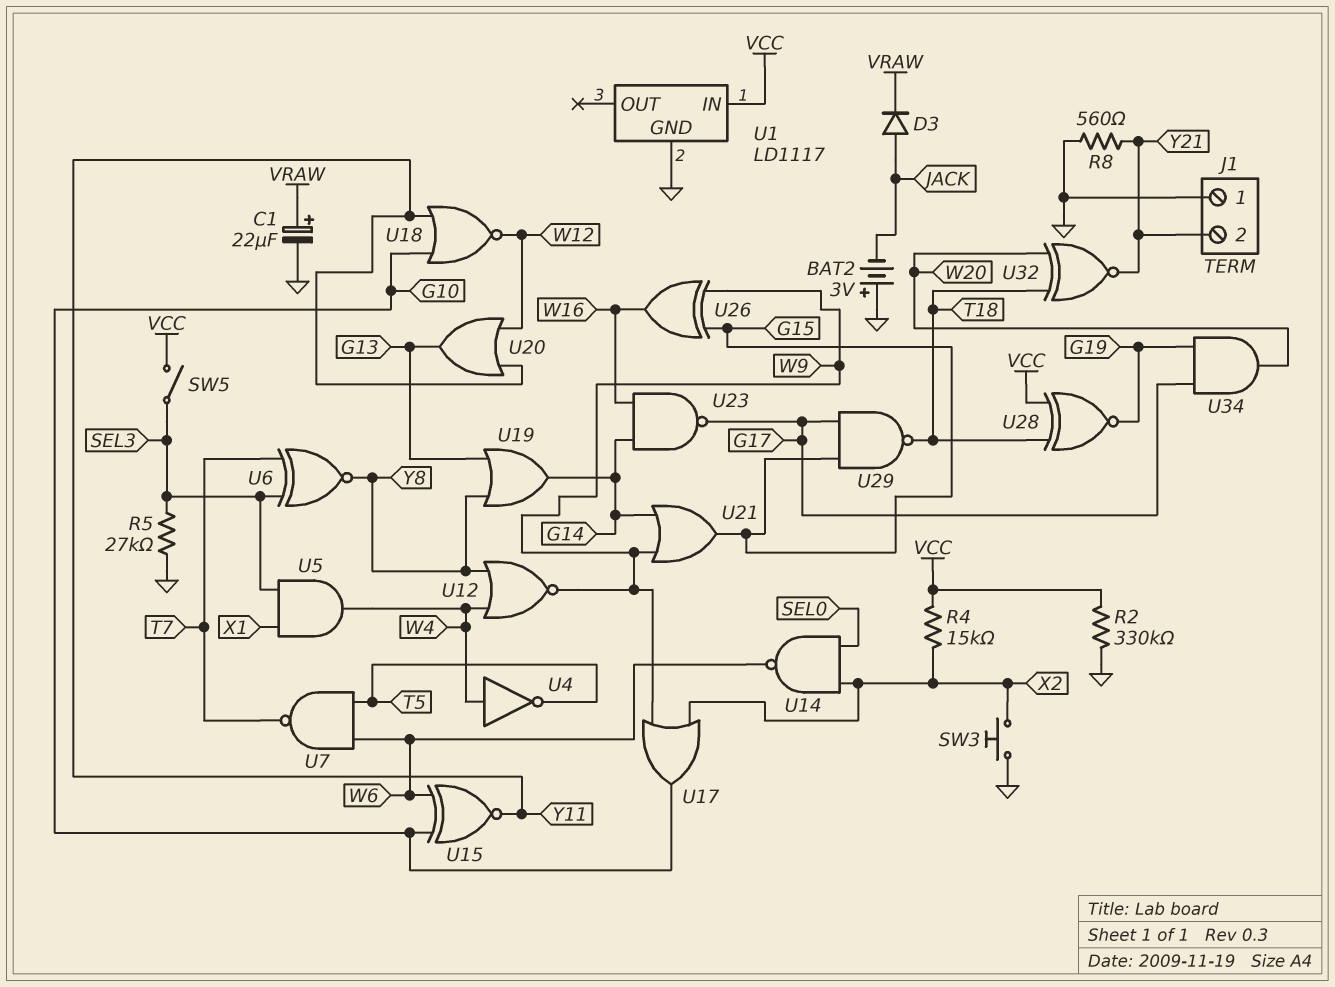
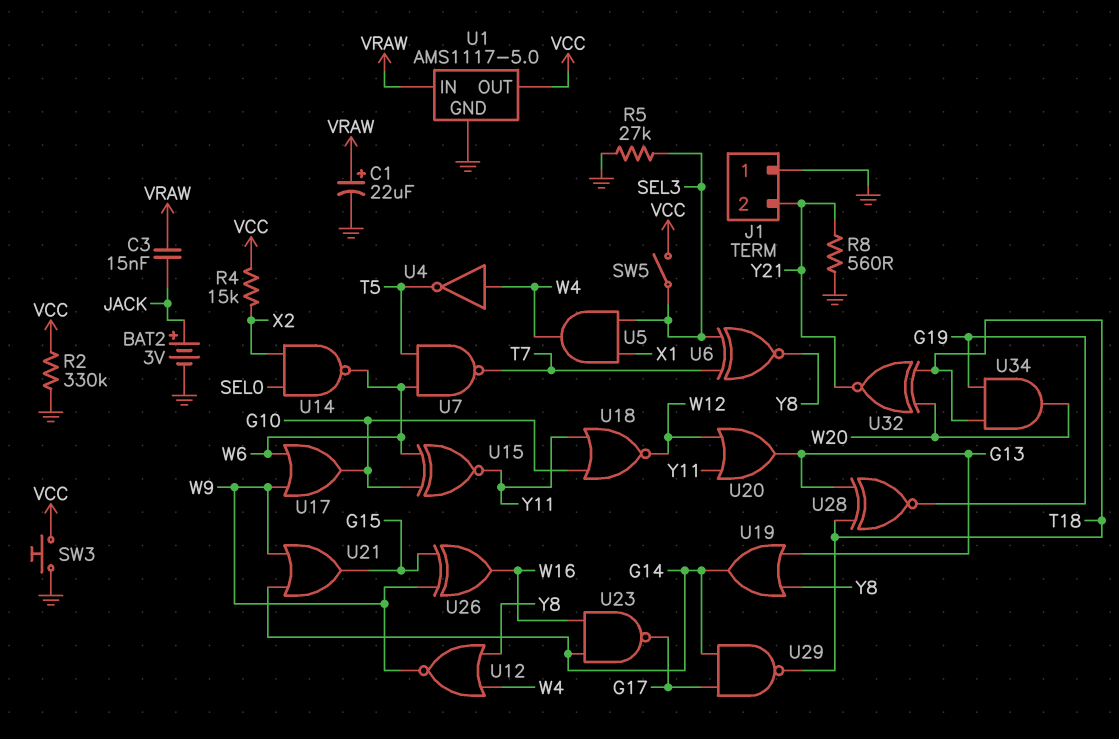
BAT2: 3V (plus GND, minus JACK) -> 3V (plus JACK, minus GND)
C3: none -> 15nF (JACK, VRAW)
D3: diode (A JACK, K VRAW) -> none
SW3: button (GND, X2) -> button (GND, VCC)
U1: LD1117 -> AMS1117-5.0
U1 pin IN: VCC -> VRAW
U1 pin OUT: none -> VCC
U17: OR (in W9, in X2, out G10) -> OR (in W6, in W9, out G10)
U28: XNOR (in T18, in VCC, out G19) -> XNOR (in G13, in T18, out G19)
U29: NAND (in G15, in G17, out T18) -> NAND (in G14, in G17, out T18)
U34: AND (in G17, in G19, out W20) -> AND (in G19, in T18, out W20)

